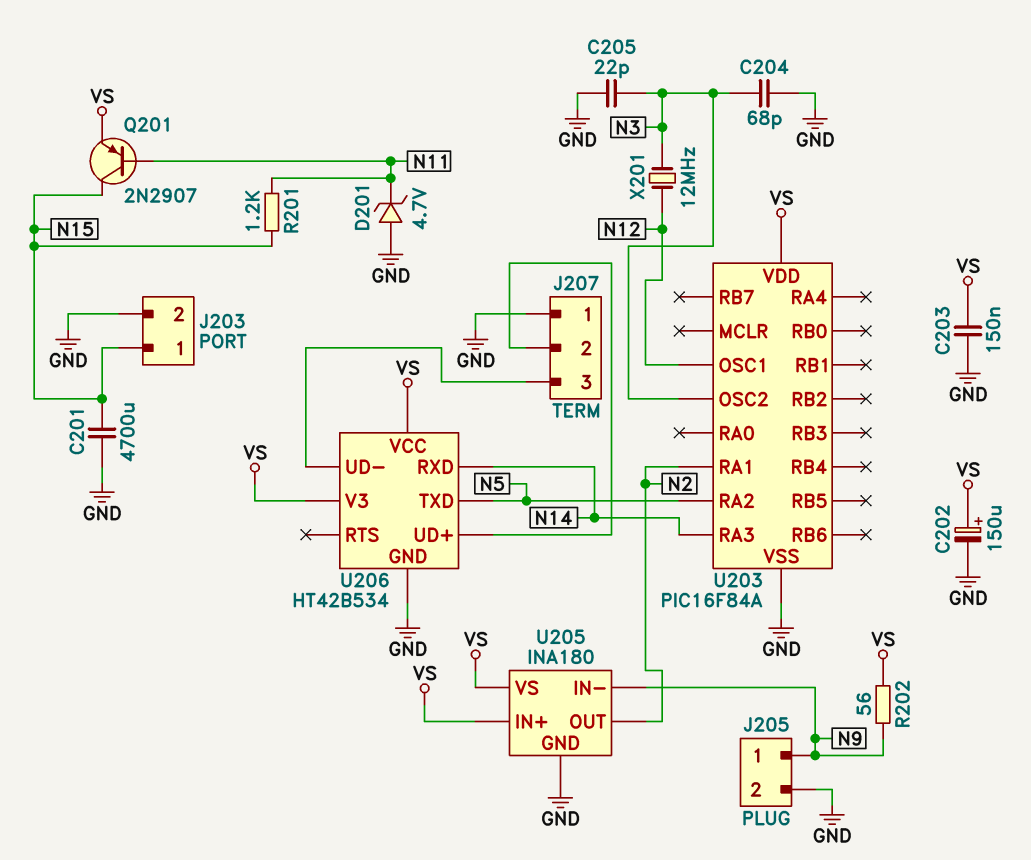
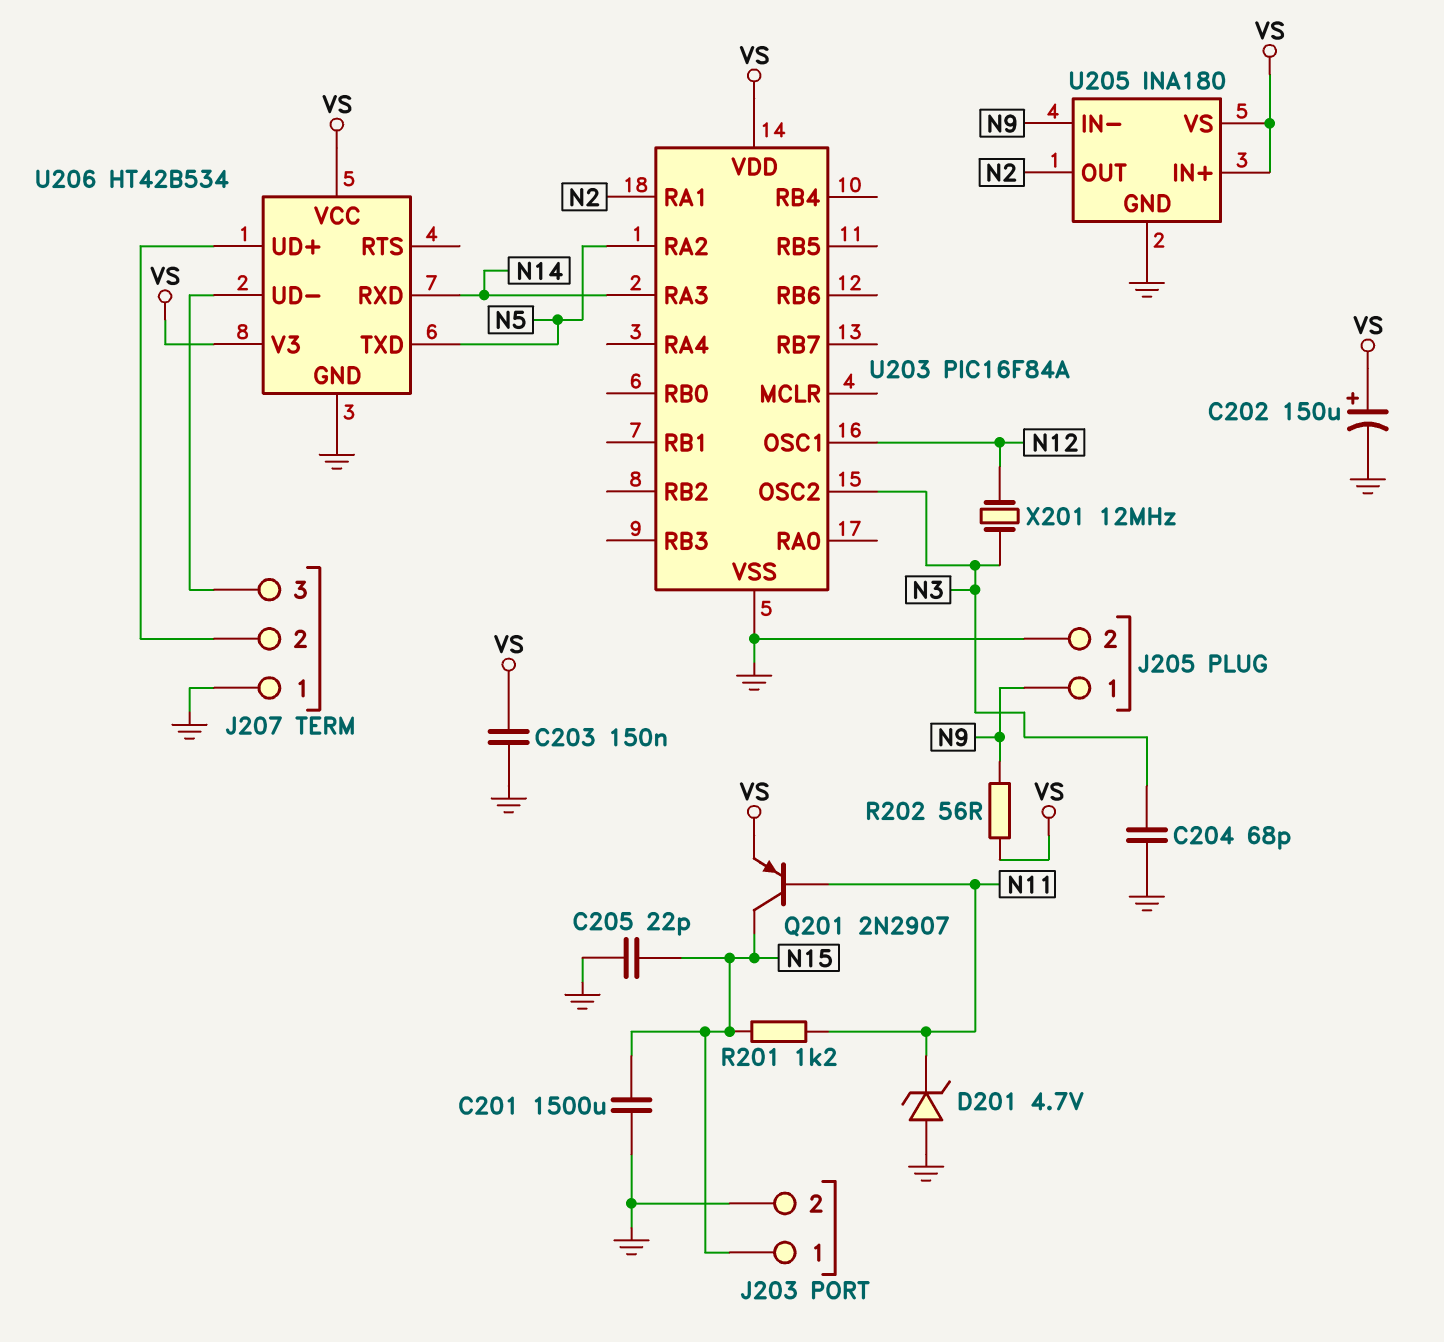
C201: 4700uF (GND, N15) -> 1500uF (GND, N15)
C205: 22pF (GND, N3) -> 22pF (GND, N15)

